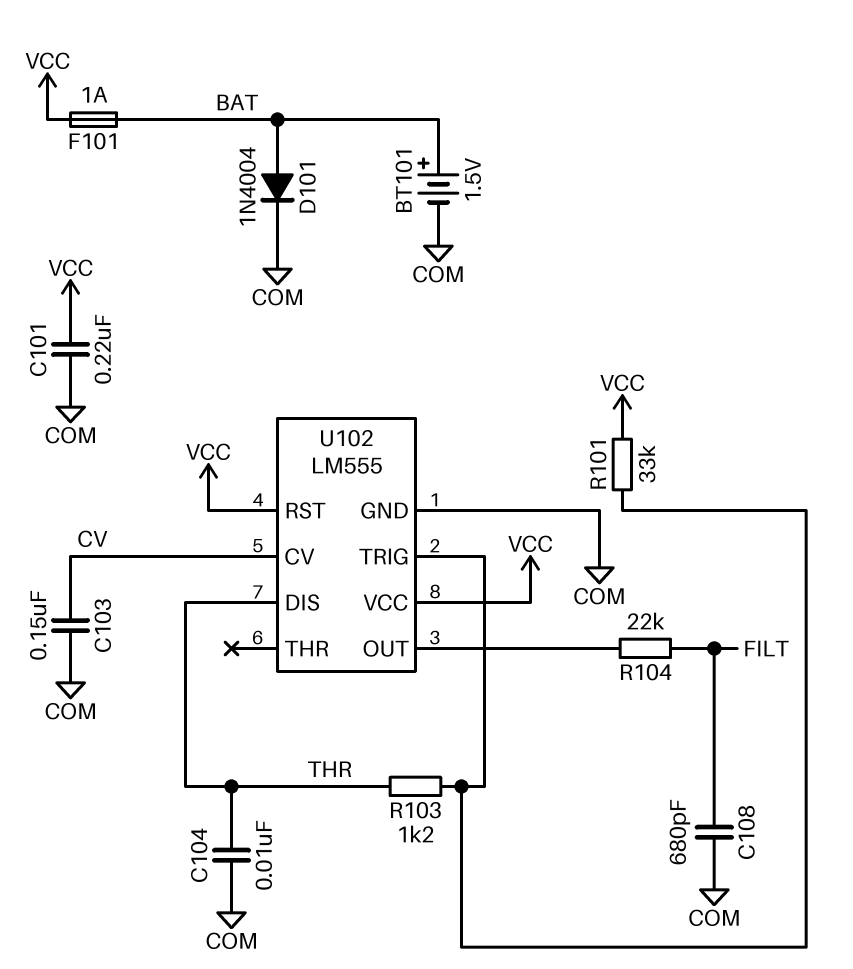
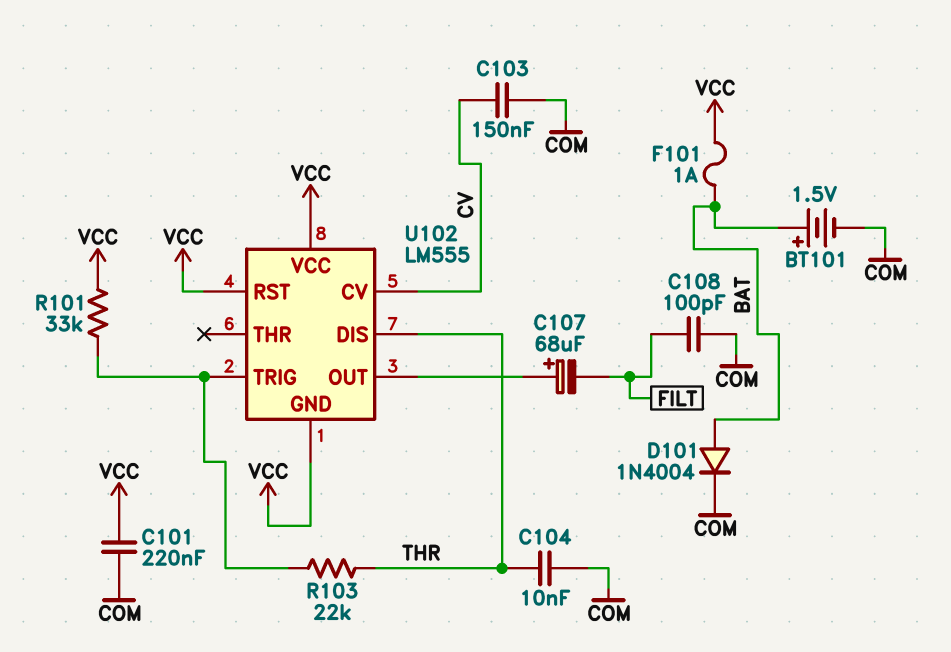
C107: none -> 68uF (plus U102/OUT, minus FILT)
C108: 680pF (COM, FILT) -> 100pF (COM, FILT)
R103: 1.2k (THR, U102/TRIG) -> 22k (THR, U102/TRIG)
R104: 22k (FILT, U102/OUT) -> none
U102 pin GND: COM -> VCC

